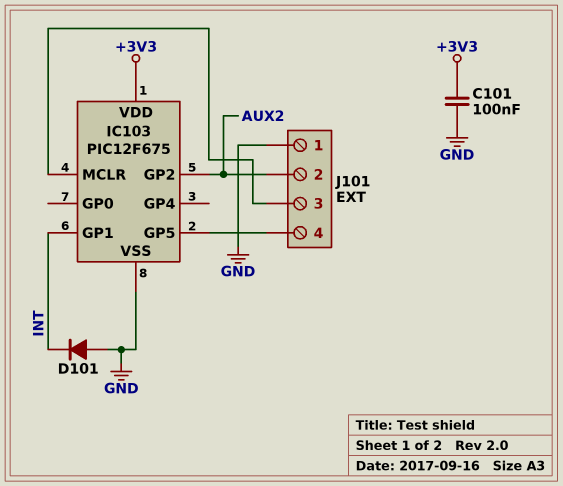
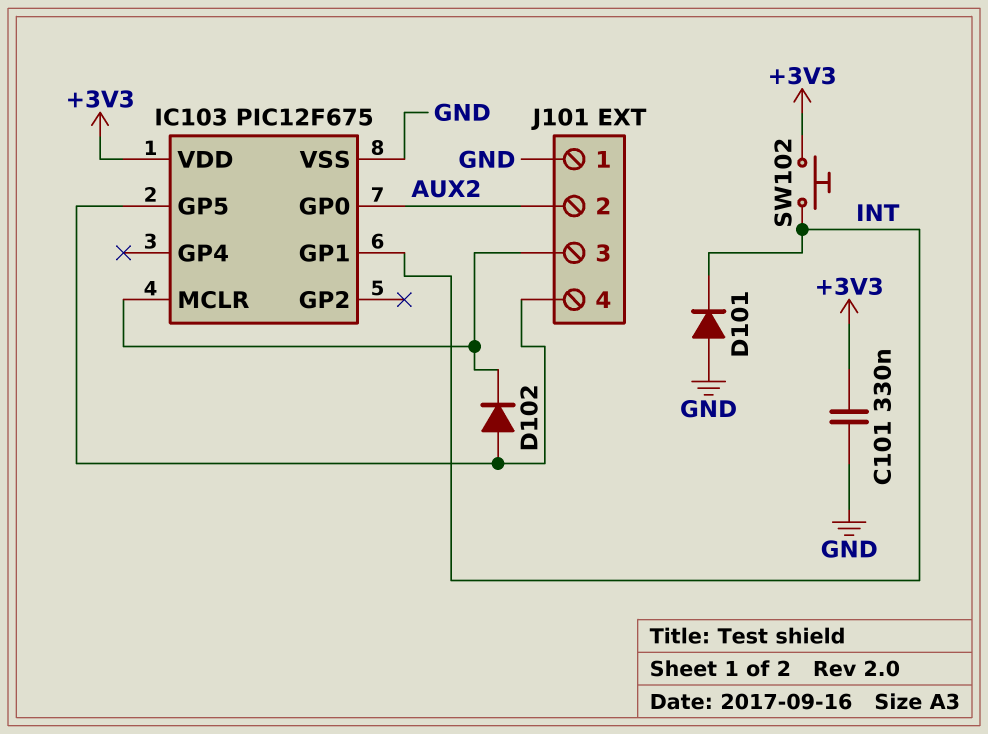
C101: 100nF (+3V3, GND) -> 330nF (+3V3, GND)
D102: none -> diode (A IC103/GP5, K IC103/MCLR)
IC103 pin GP0: none -> AUX2
IC103 pin GP2: AUX2 -> none
SW102: none -> button (+3V3, INT)

